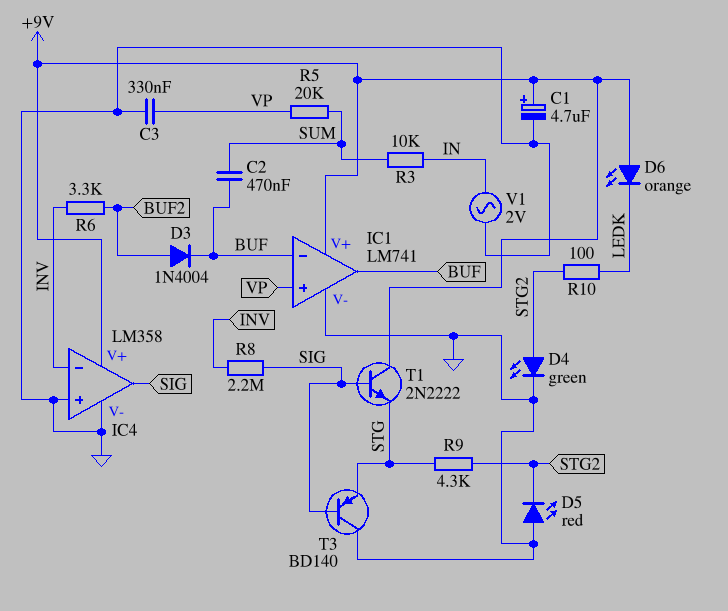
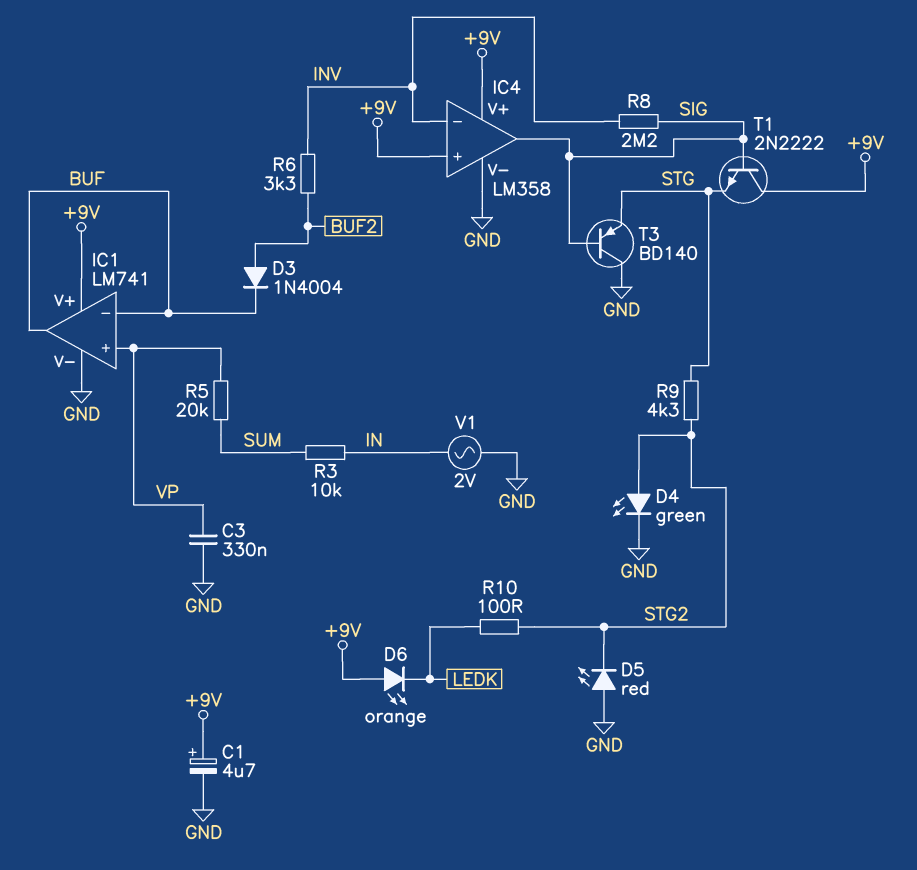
C2: 470nF (BUF, SUM) -> none
IC4 pin in+: GND -> +9V

